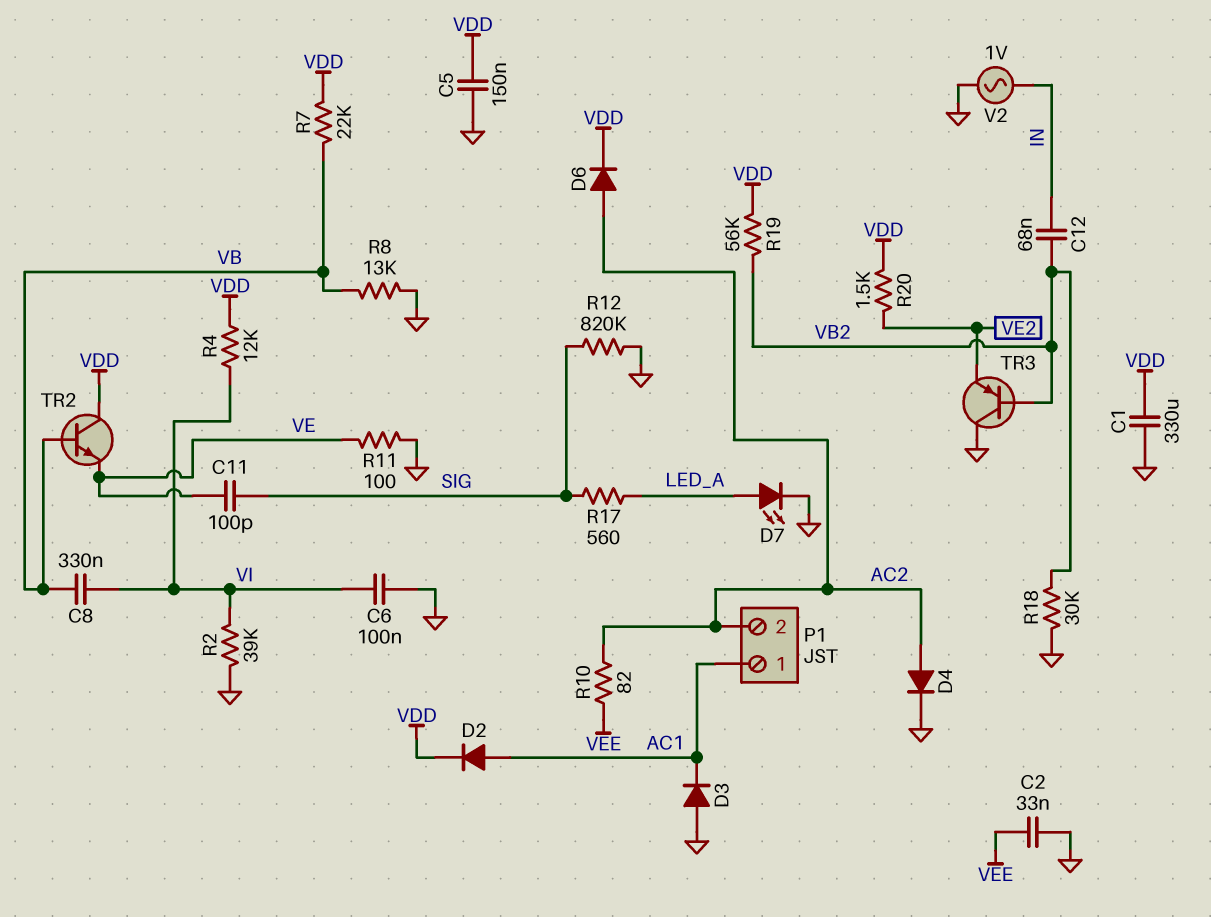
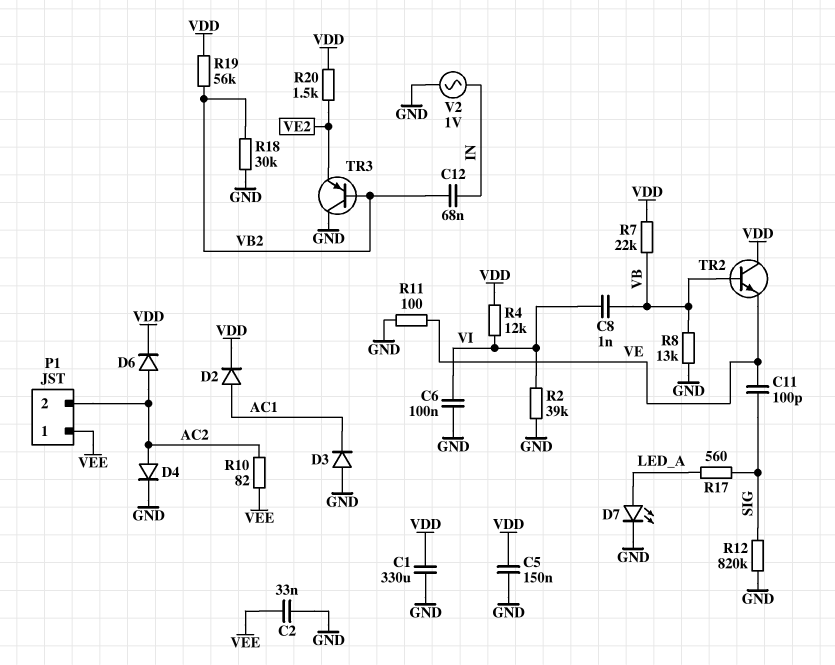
C8: 330nF (VB, VI) -> 1nF (VB, VI)
P1 pin 1: AC1 -> VEE

